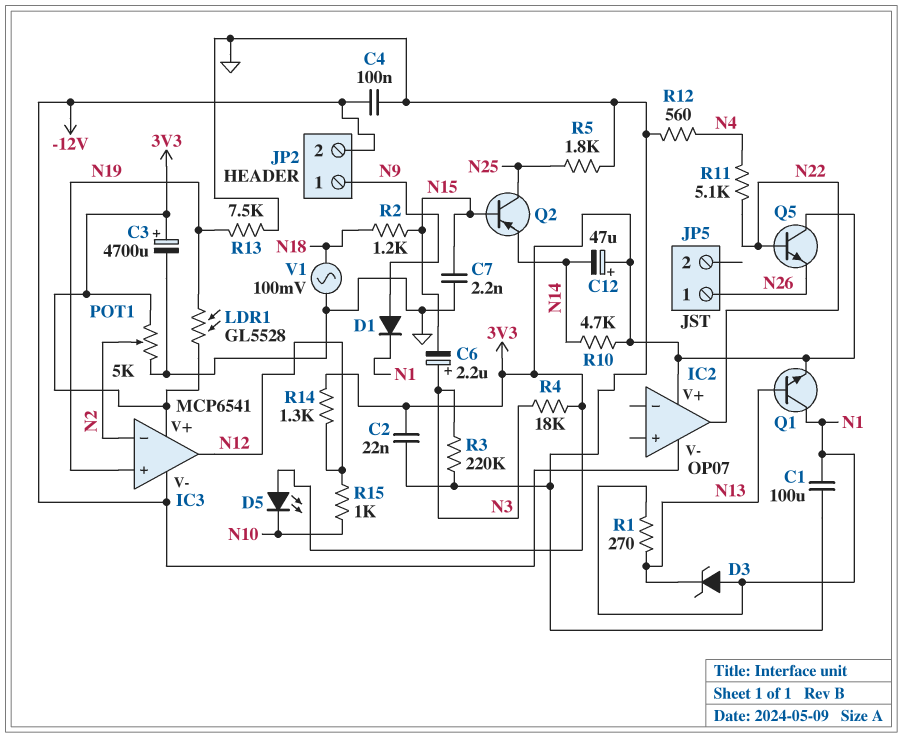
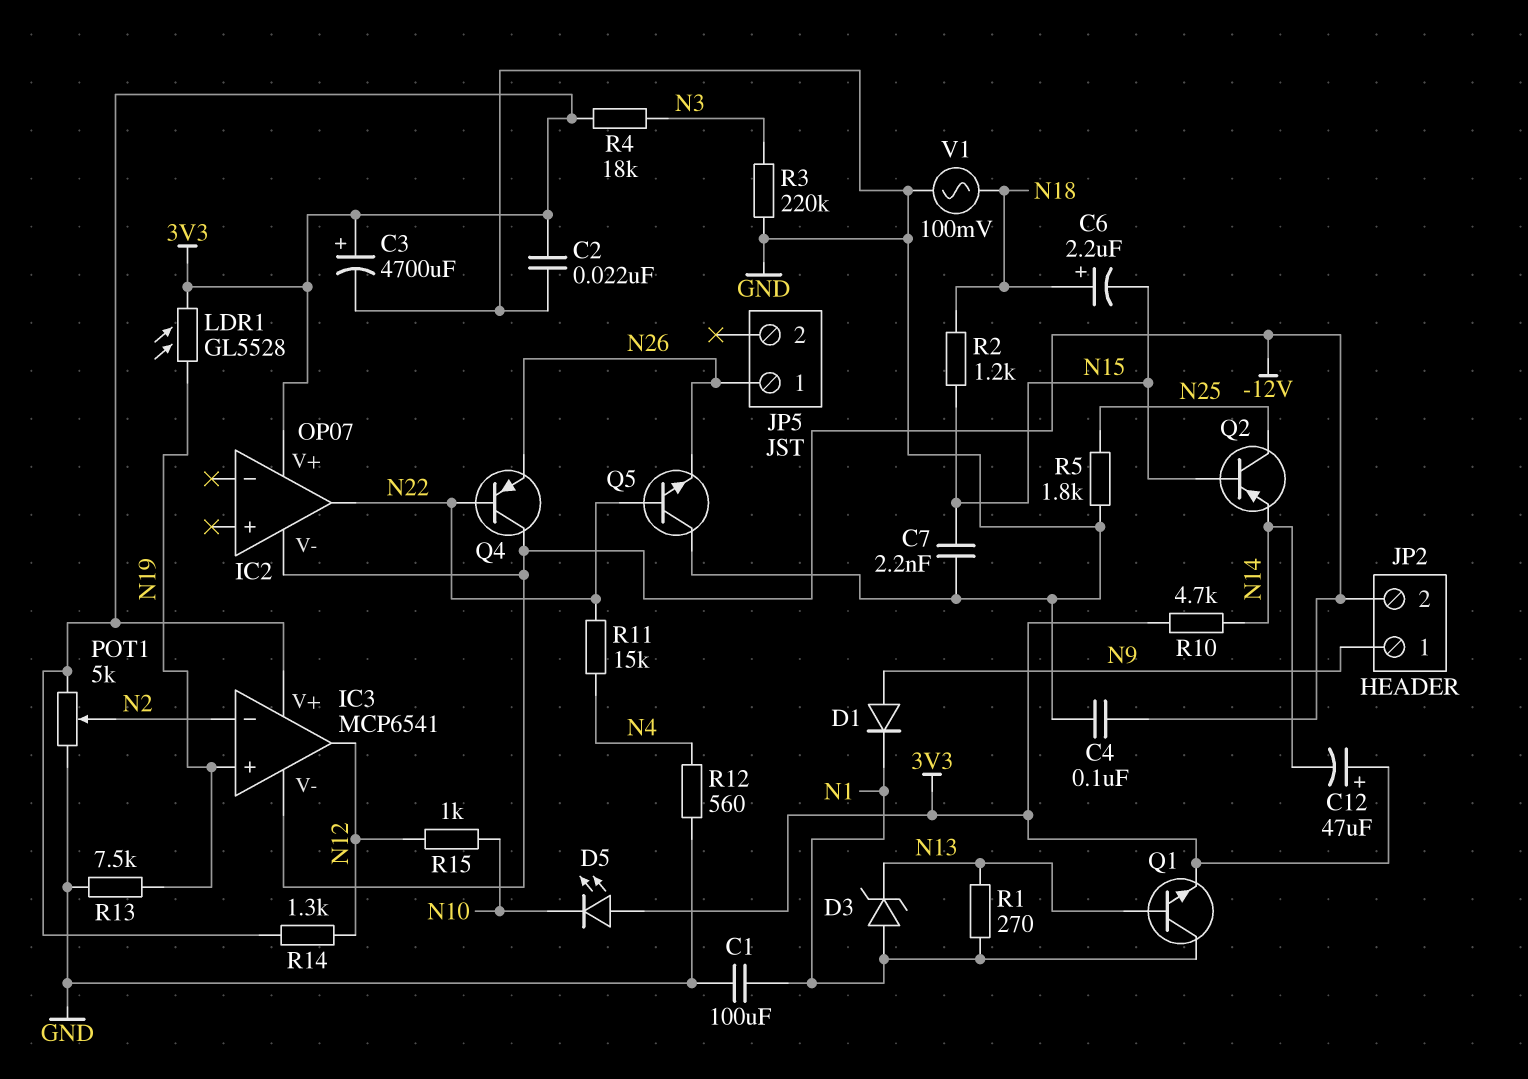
C6: 2.2uF (plus N3, minus N15) -> 2.2uF (plus N18, minus N15)
Q4: none -> PNP (B N22, C -12V, E N26)
Q5: NPN (B N22, C 3V3, E N26) -> NPN (B N22, C GND, E N26)
R11: 5.1k (N4, N22) -> 15k (N4, N22)

